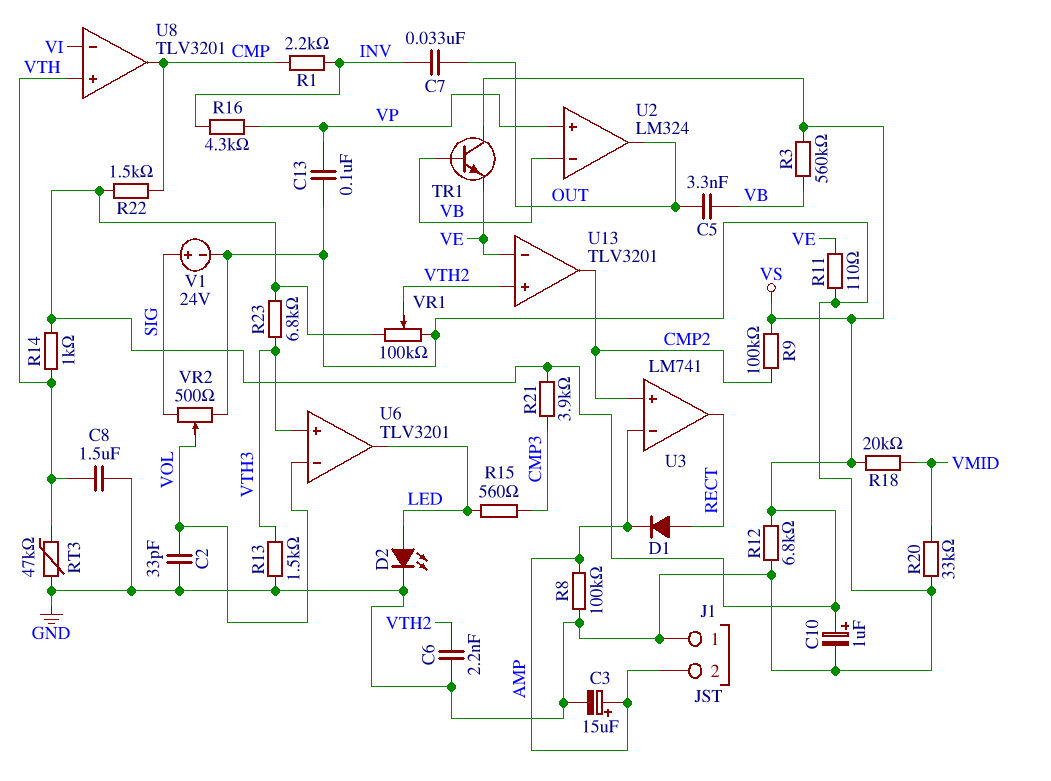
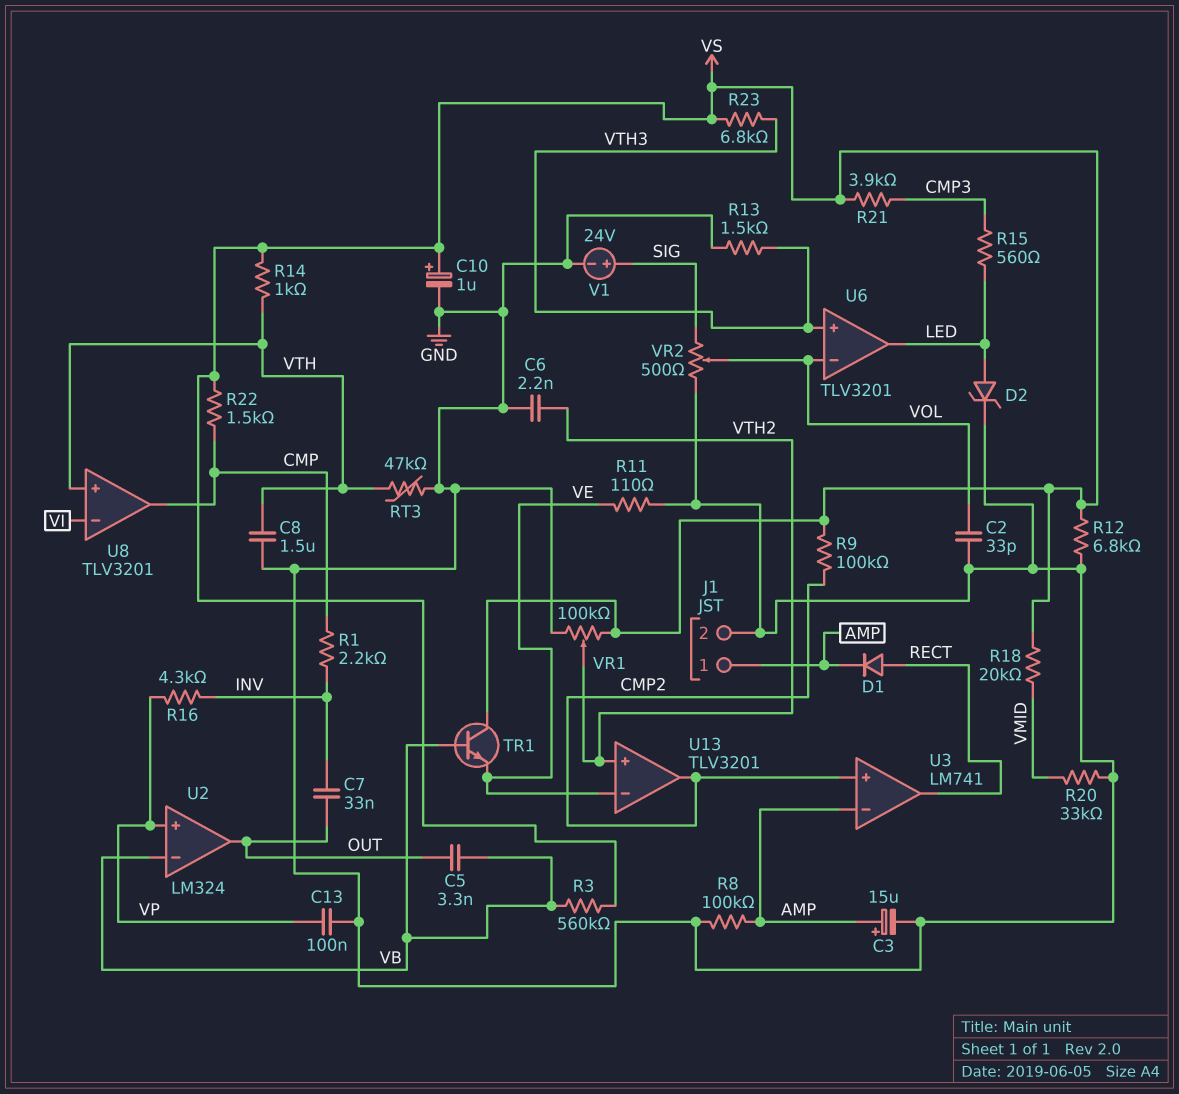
D2: LED (A LED, K GND) -> zener (A LED, K GND)
J1 pin 1: GND -> AMP
J1 pin 2: AMP -> GND

